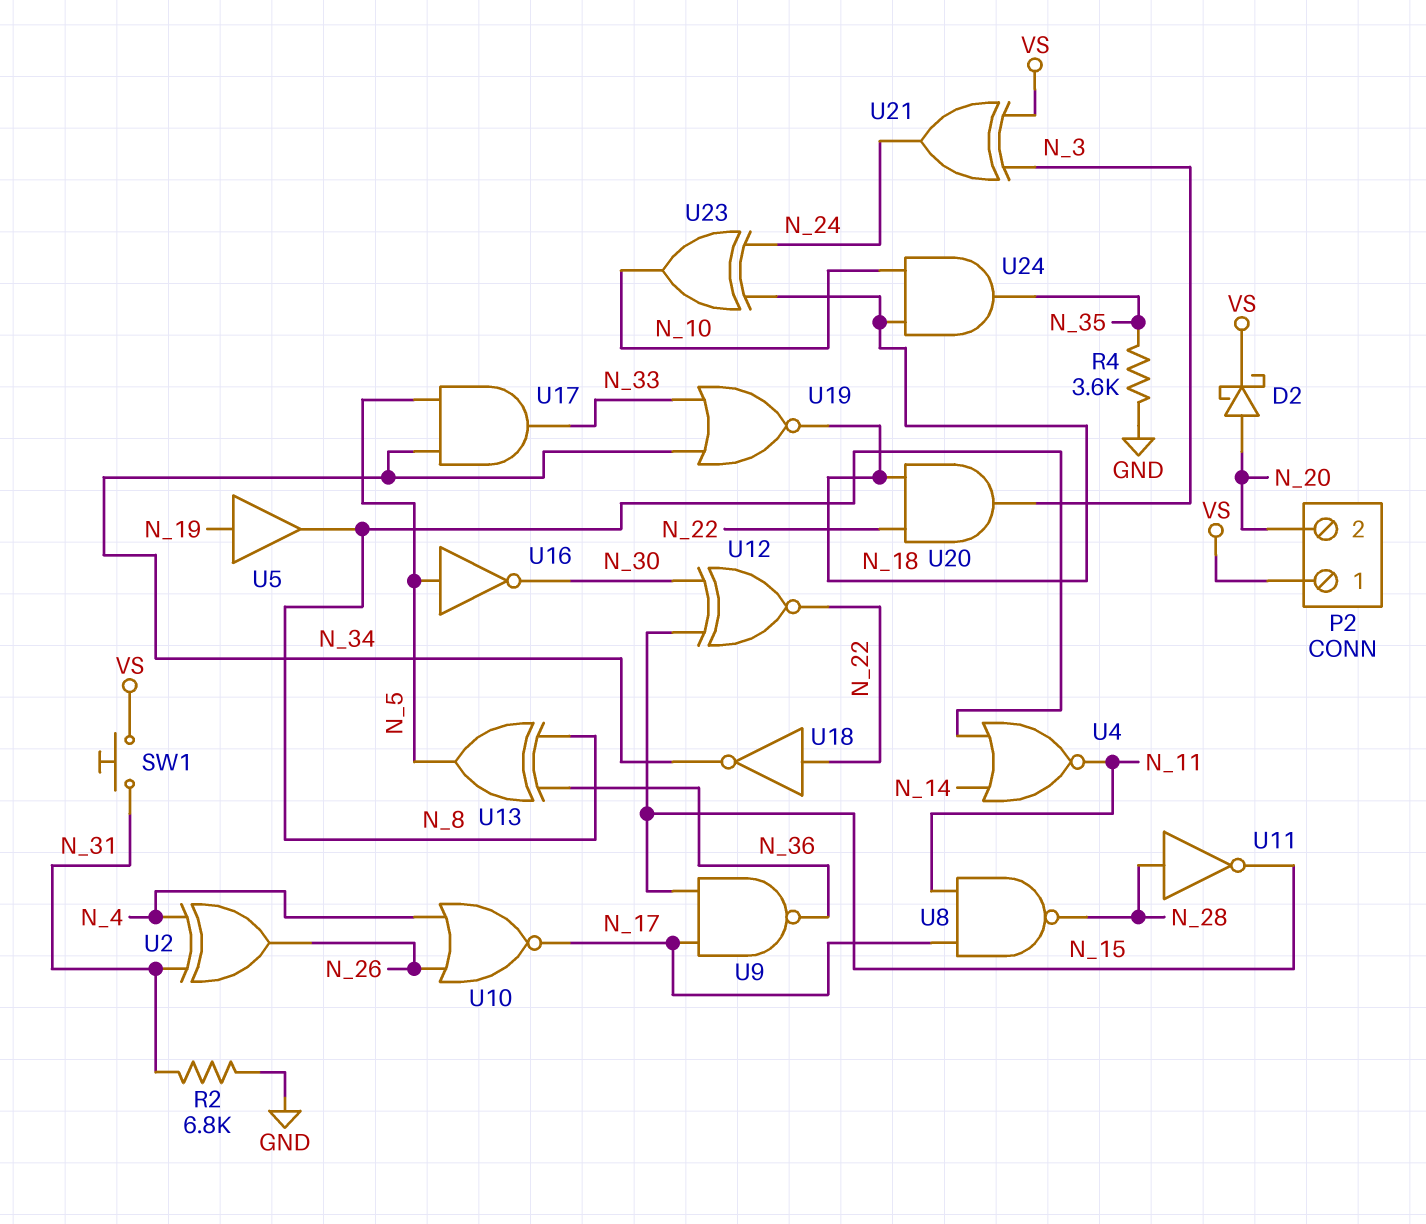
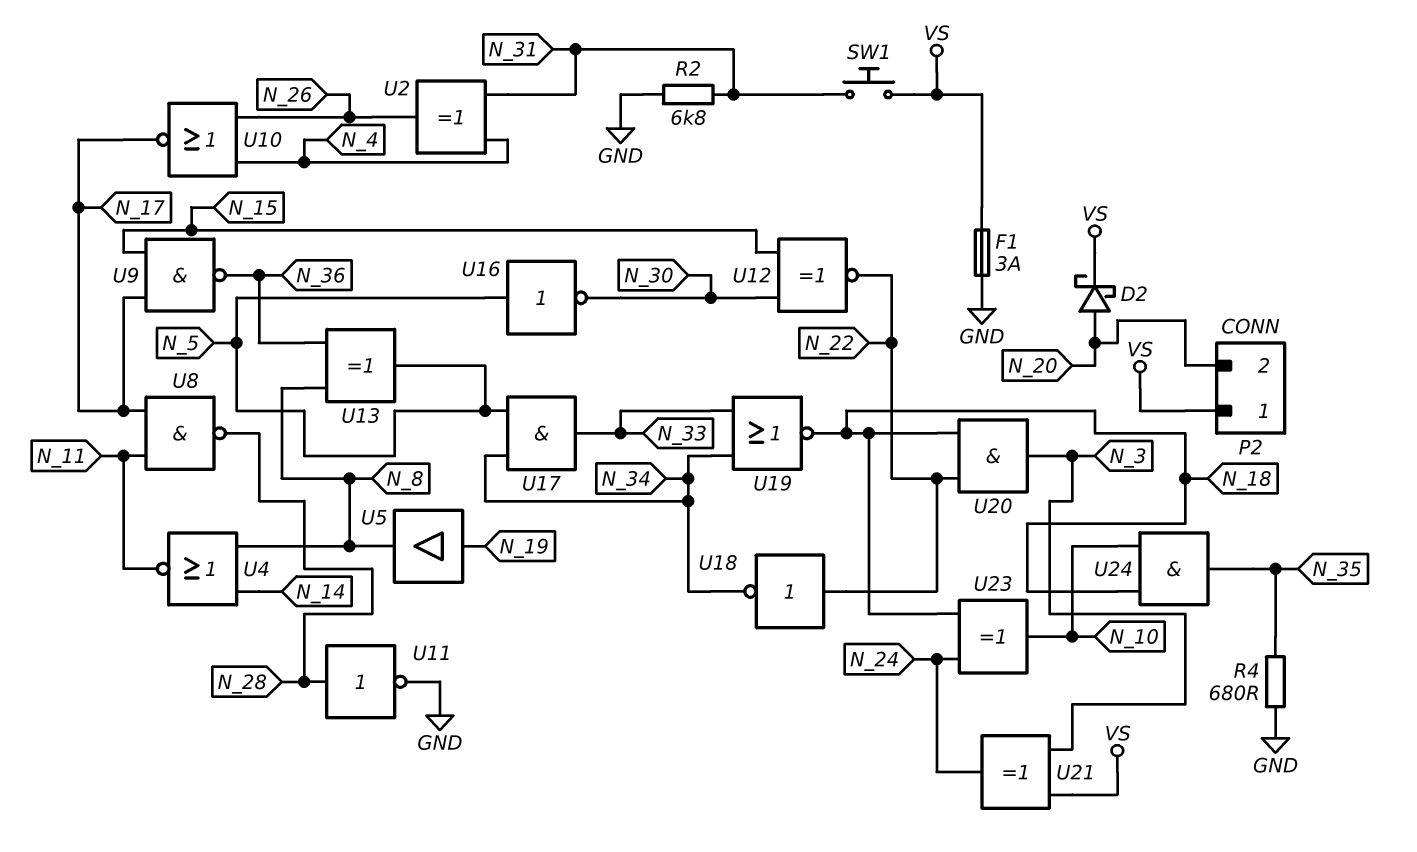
F1: none -> 3A (GND, VS)
R4: 3.6k (GND, N_35) -> 680 (GND, N_35)
U11: NOT (in N_28, out N_15) -> NOT (in N_28, out GND)

